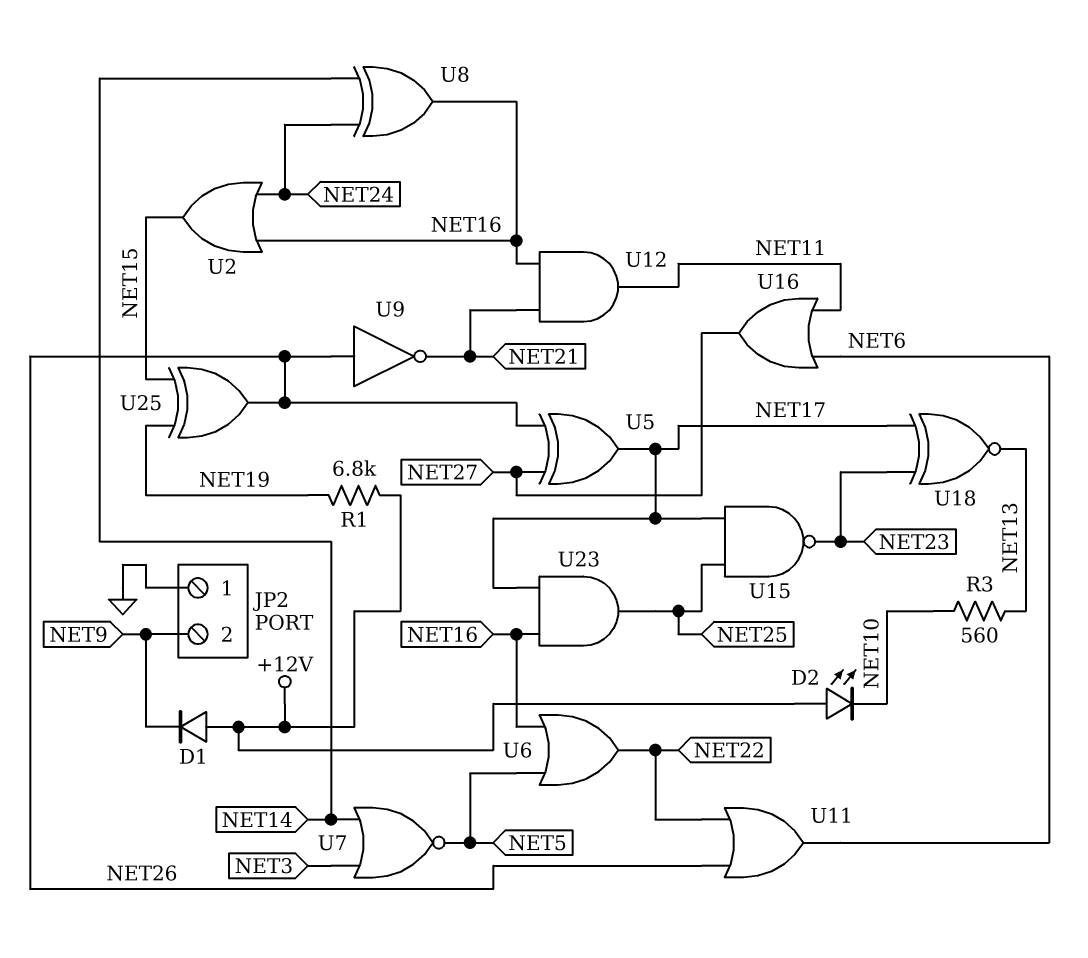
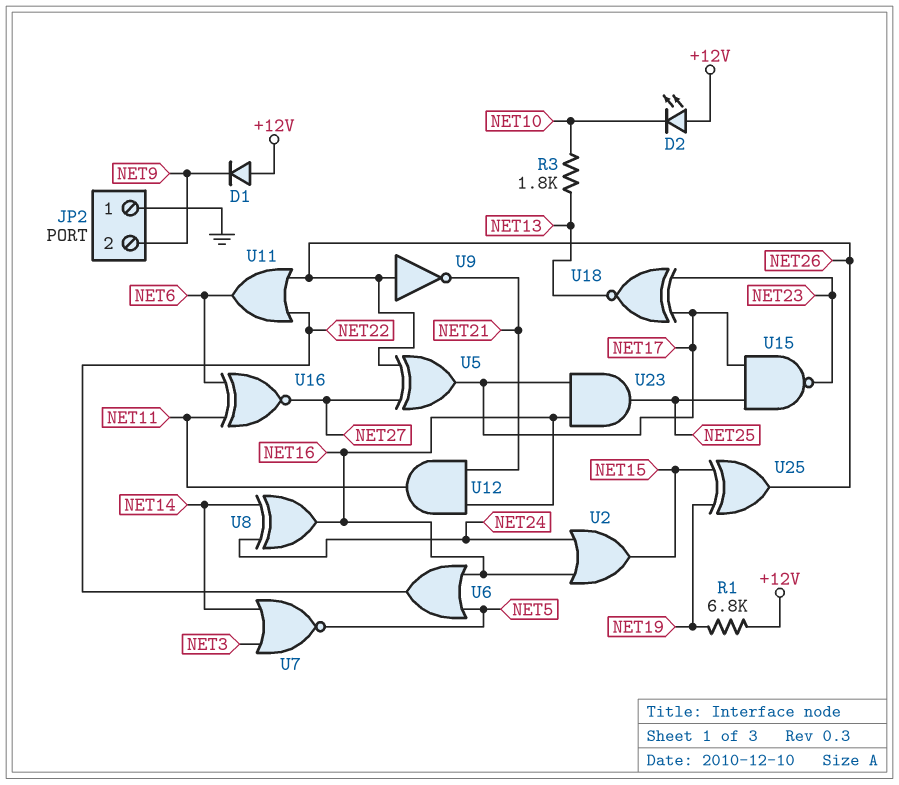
R3: 560 (NET10, NET13) -> 1.8k (NET10, NET13)
U16: OR (in NET6, in NET11, out NET27) -> XNOR (in NET6, in NET11, out NET27)

